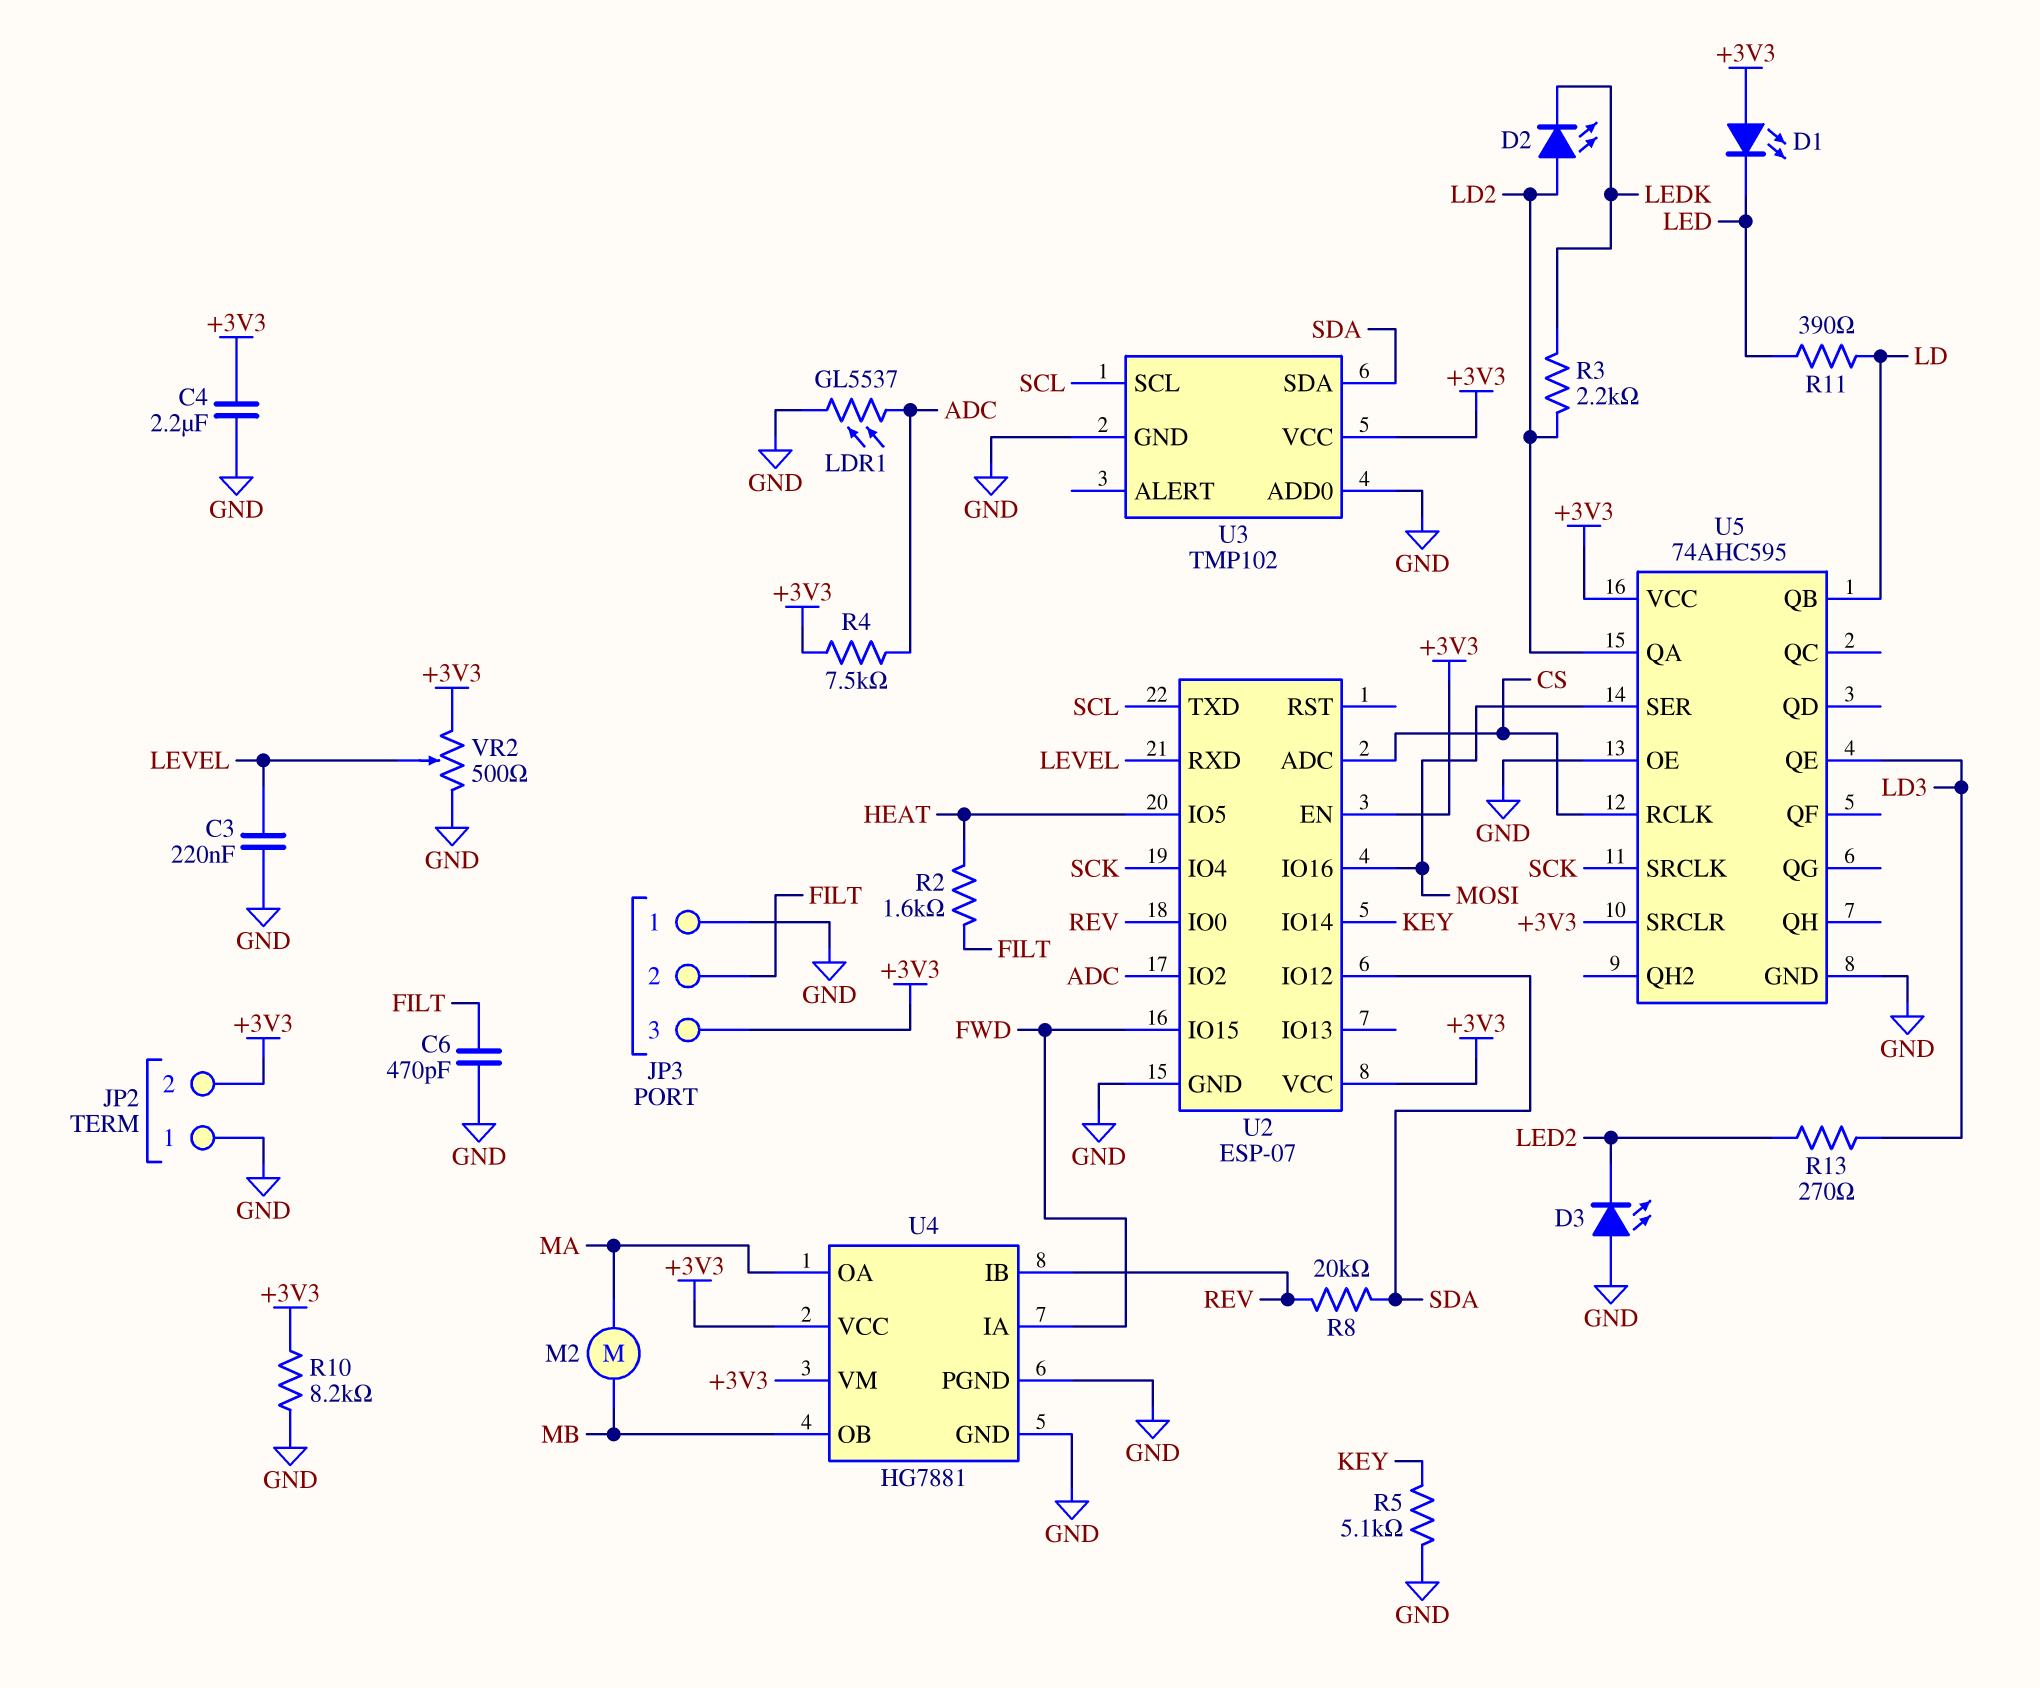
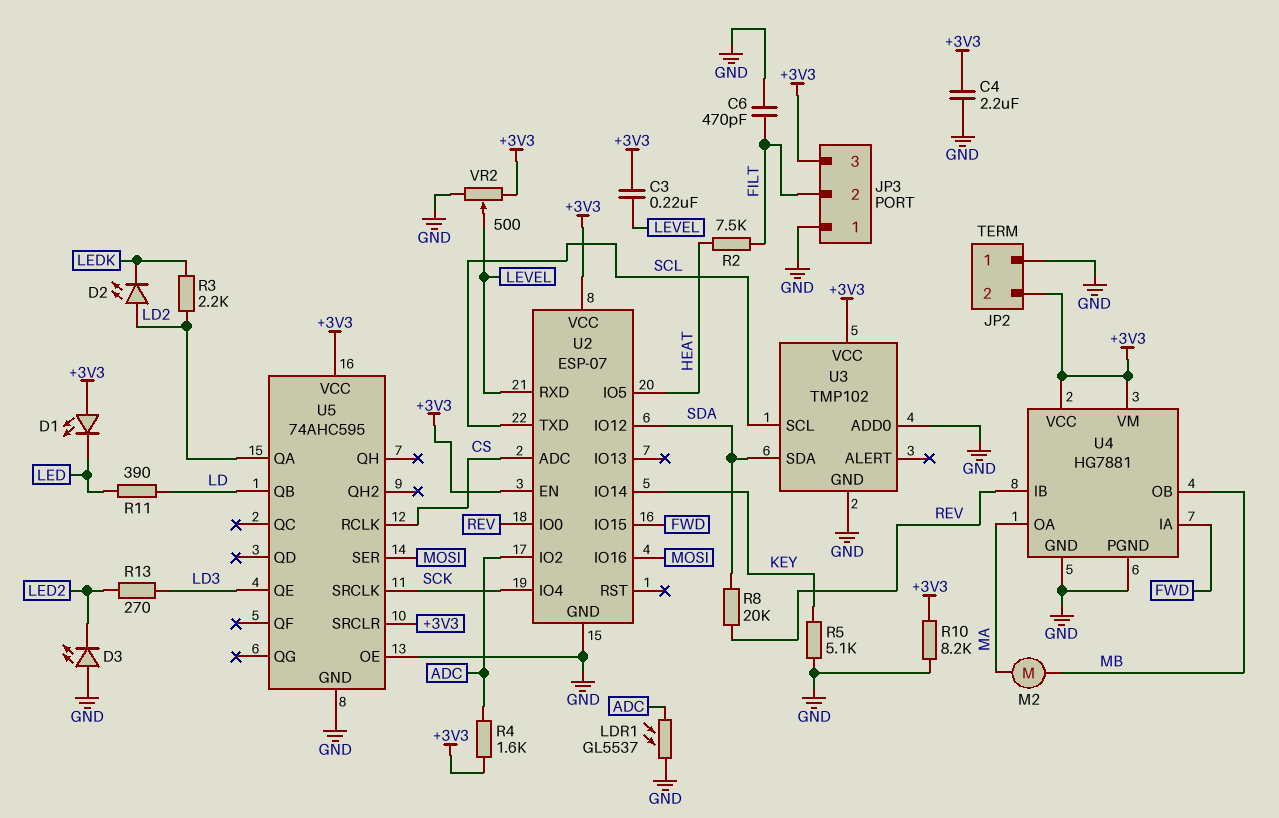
C3: 220nF (GND, LEVEL) -> 220nF (+3V3, LEVEL)
R2: 1.6k (FILT, HEAT) -> 7.5k (FILT, HEAT)
R4: 7.5k (+3V3, ADC) -> 1.6k (+3V3, ADC)

